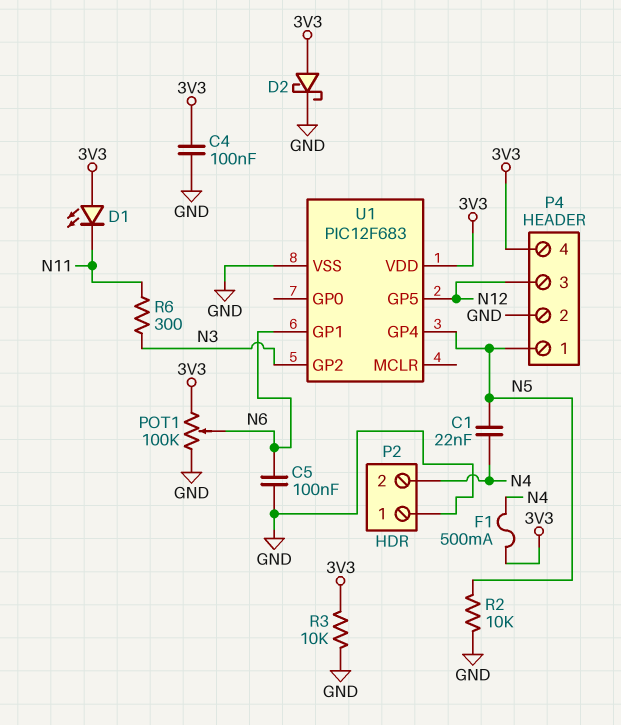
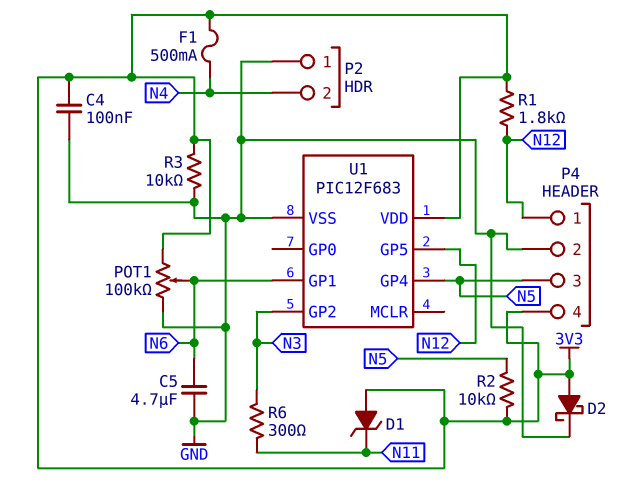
C1: 22nF (N4, N5) -> none
C5: 100nF (GND, N6) -> 4.7uF (GND, N6)
D1: LED (A 3V3, K N11) -> zener (A 3V3, K N11)
P4 pin 1: N5 -> N12
P4 pin 3: N12 -> N5
R1: none -> 1.8k (3V3, N12)
R2: 10k (GND, N5) -> 10k (3V3, N5)

